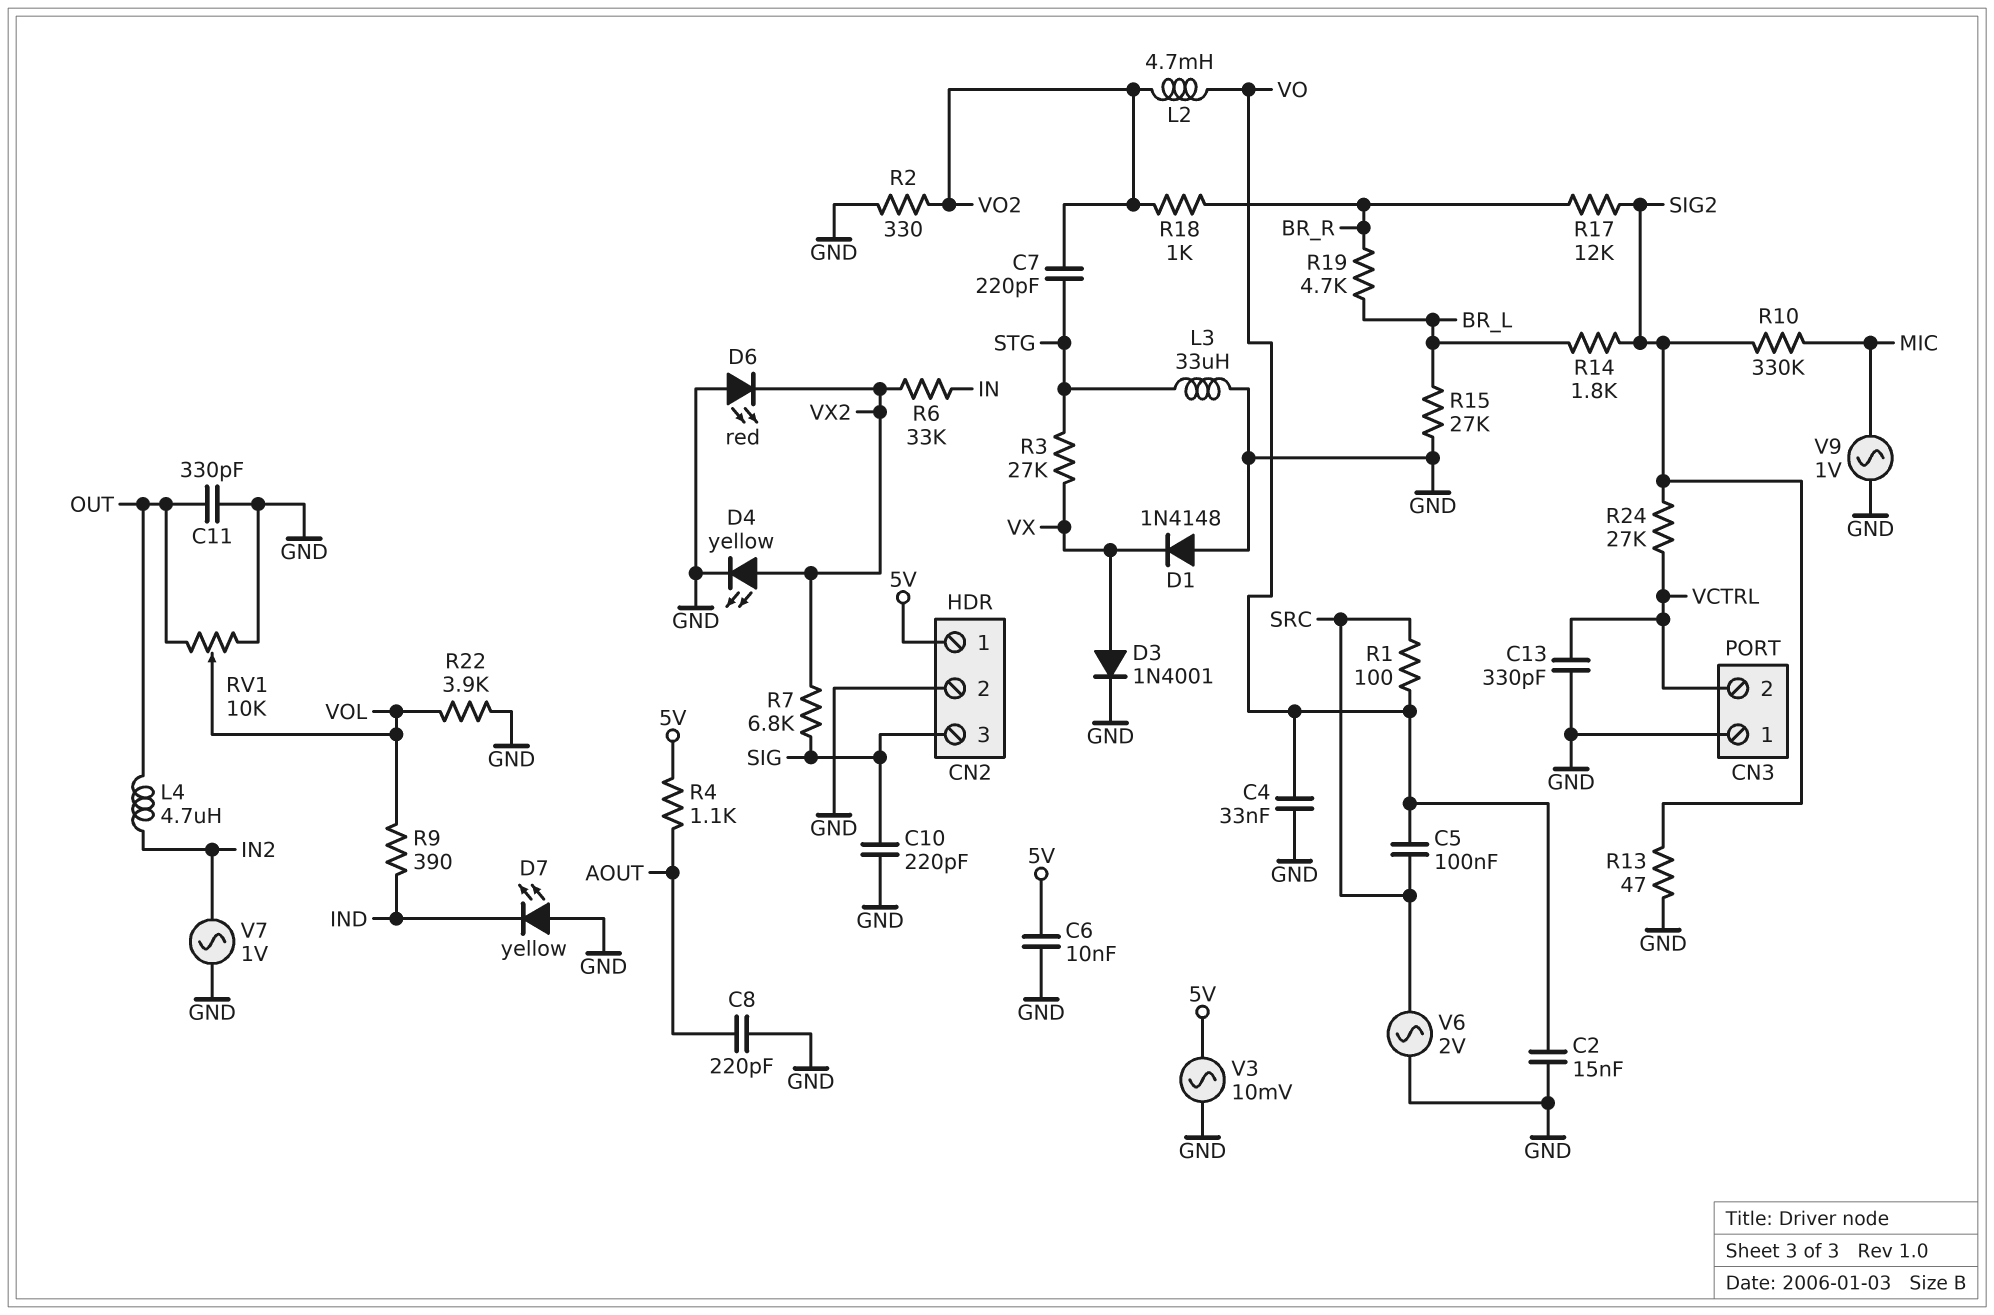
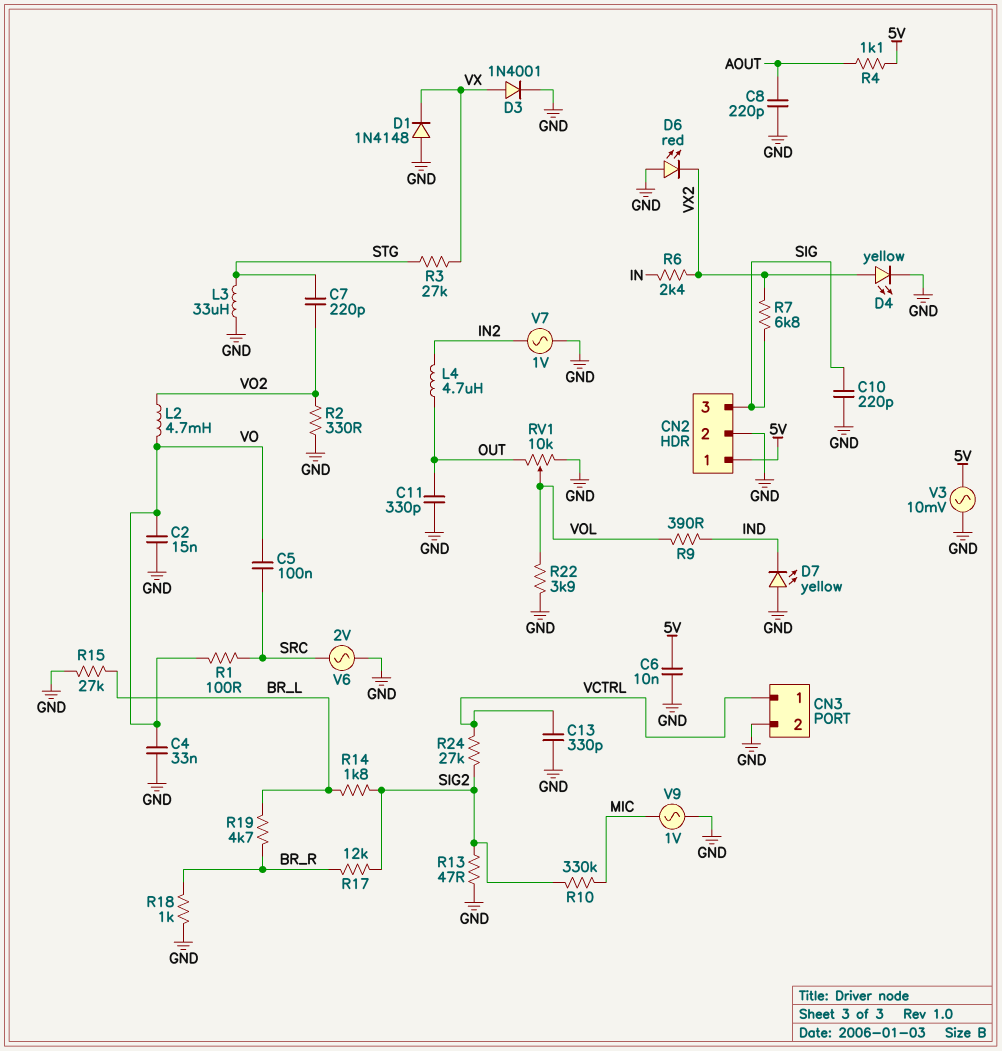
CN3 pin 1: GND -> VCTRL
CN3 pin 2: VCTRL -> GND
R6: 33k (IN, VX2) -> 2.4k (IN, VX2)
R18: 1k (BR_R, VO2) -> 1k (BR_R, GND)

